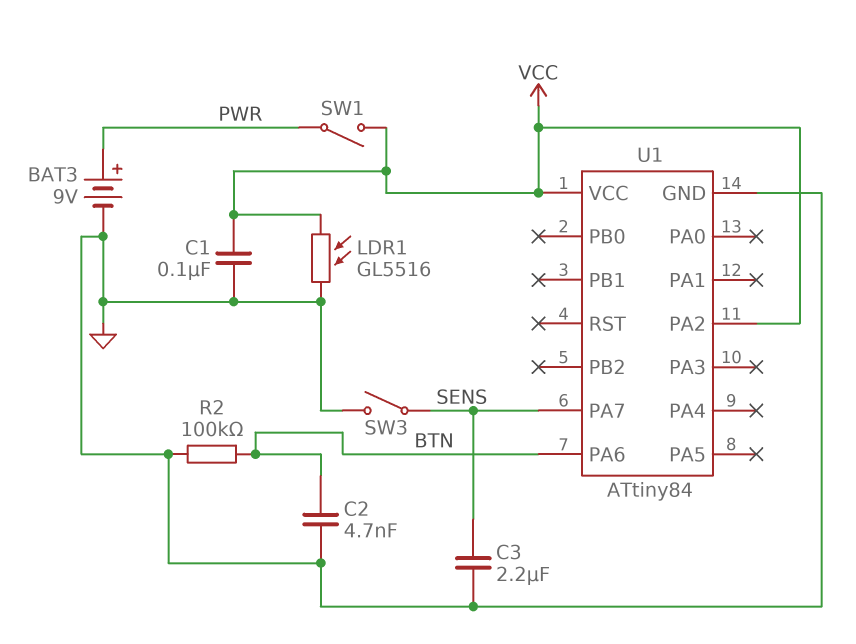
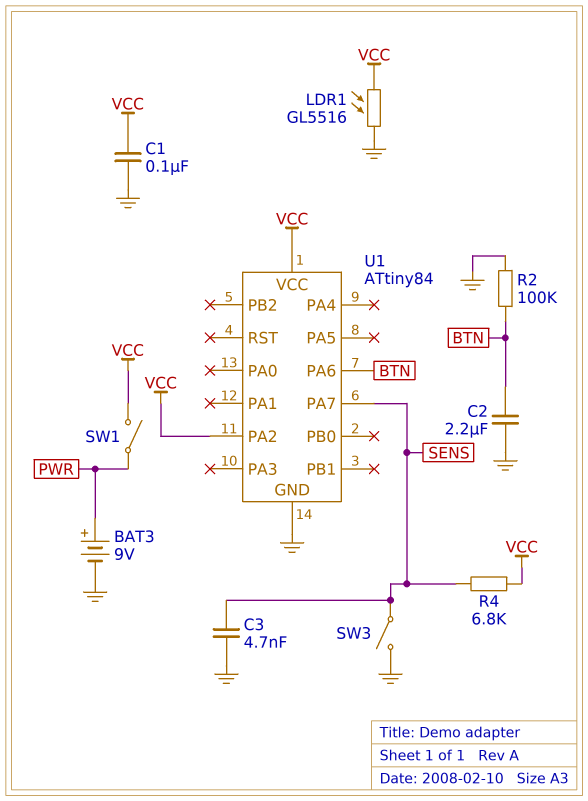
C2: 4.7nF (BTN, GND) -> 2.2uF (BTN, GND)
C3: 2.2uF (GND, SENS) -> 4.7nF (GND, SENS)
R4: none -> 6.8k (SENS, VCC)

